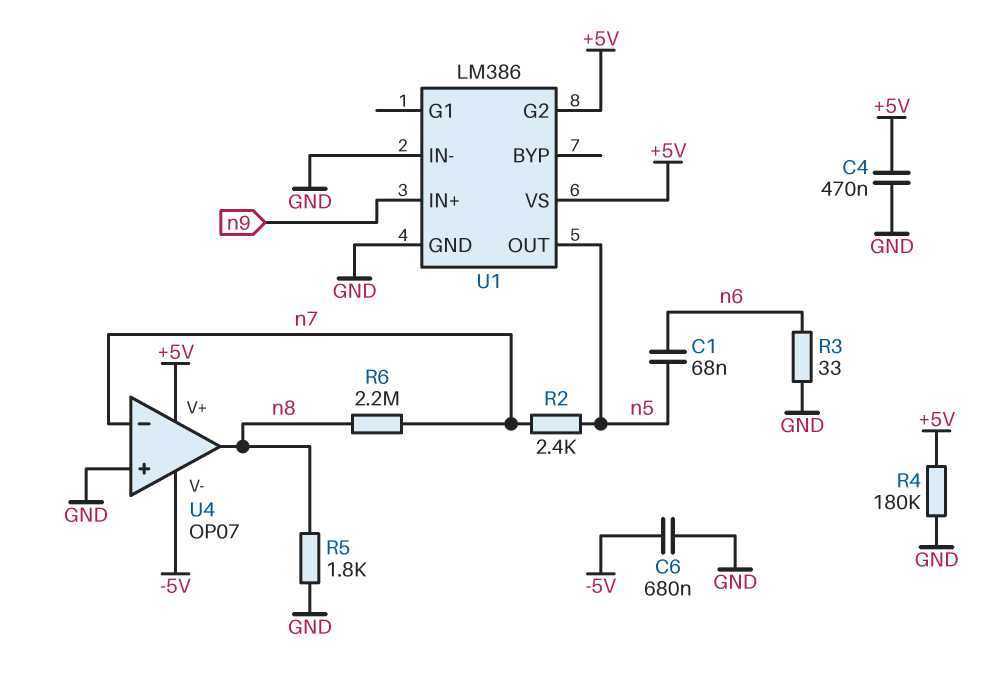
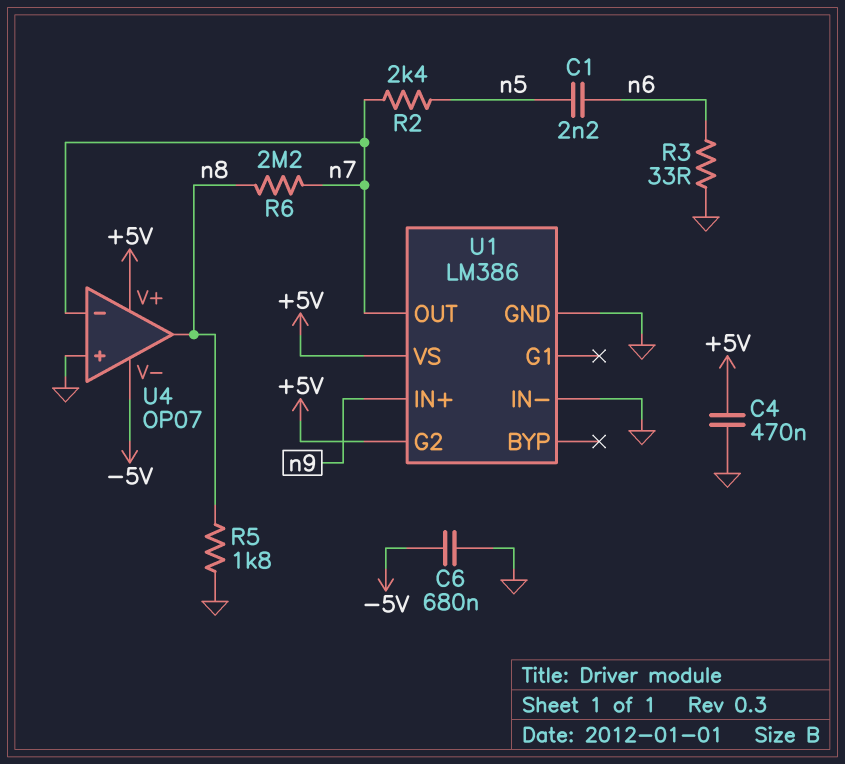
C1: 68nF (n5, n6) -> 2.2nF (n5, n6)
R4: 180k (+5V, GND) -> none
U1 pin OUT: n5 -> n7

